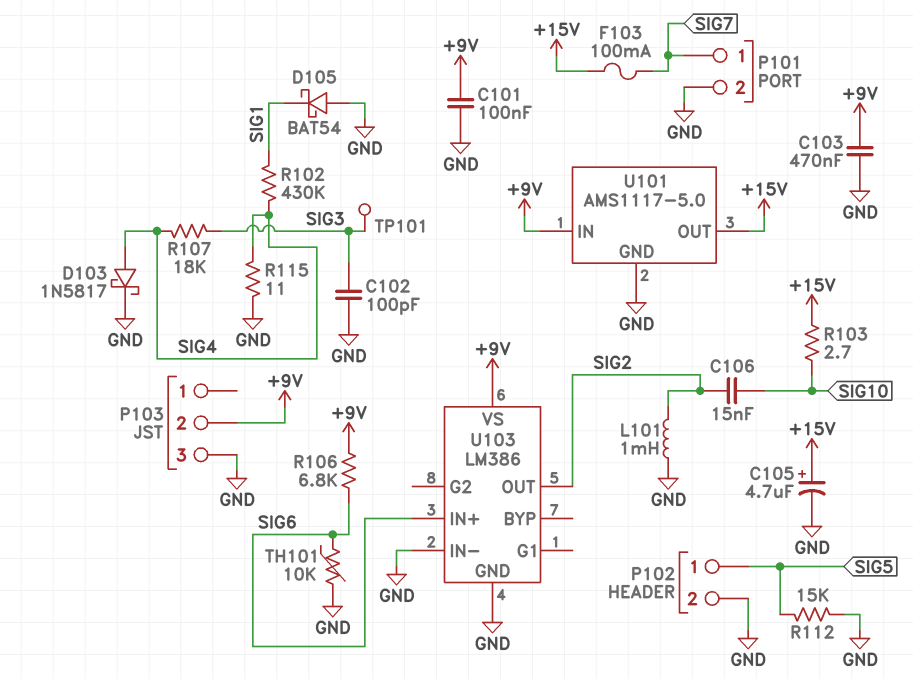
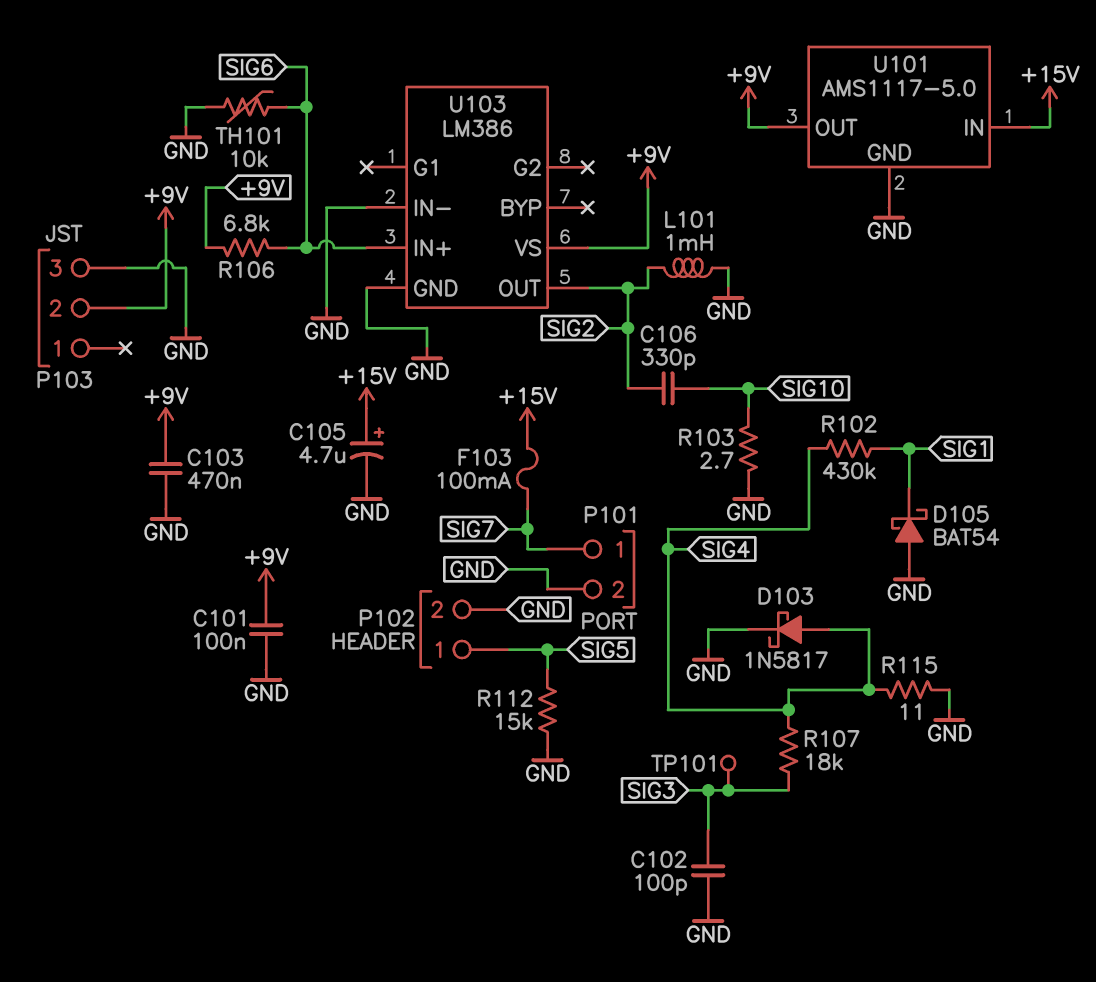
C106: 15nF (SIG2, SIG10) -> 330pF (SIG2, SIG10)
R103: 2.7 (+15V, SIG10) -> 2.7 (GND, SIG10)
U101 pin IN: +9V -> +15V
U101 pin OUT: +15V -> +9V

